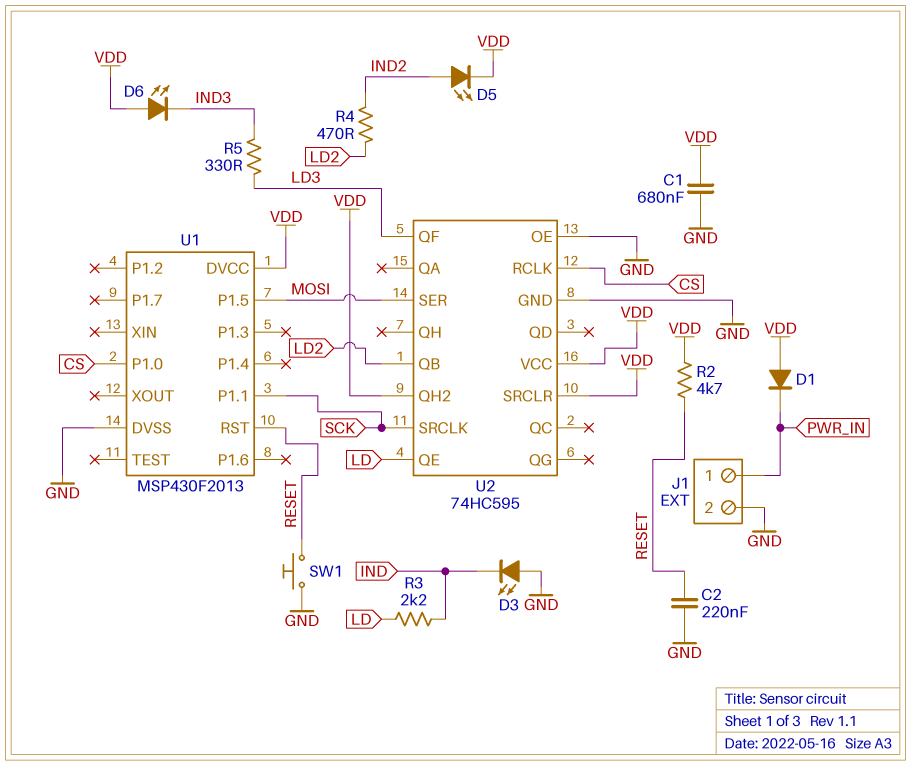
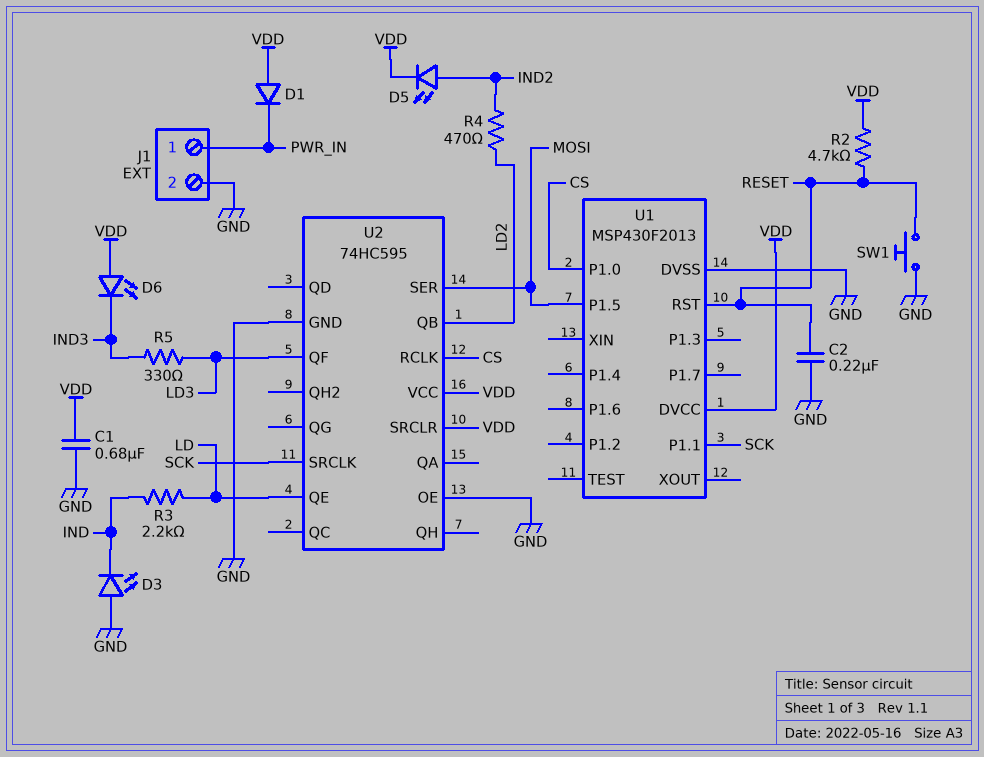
U2 pin QH2: VDD -> none

